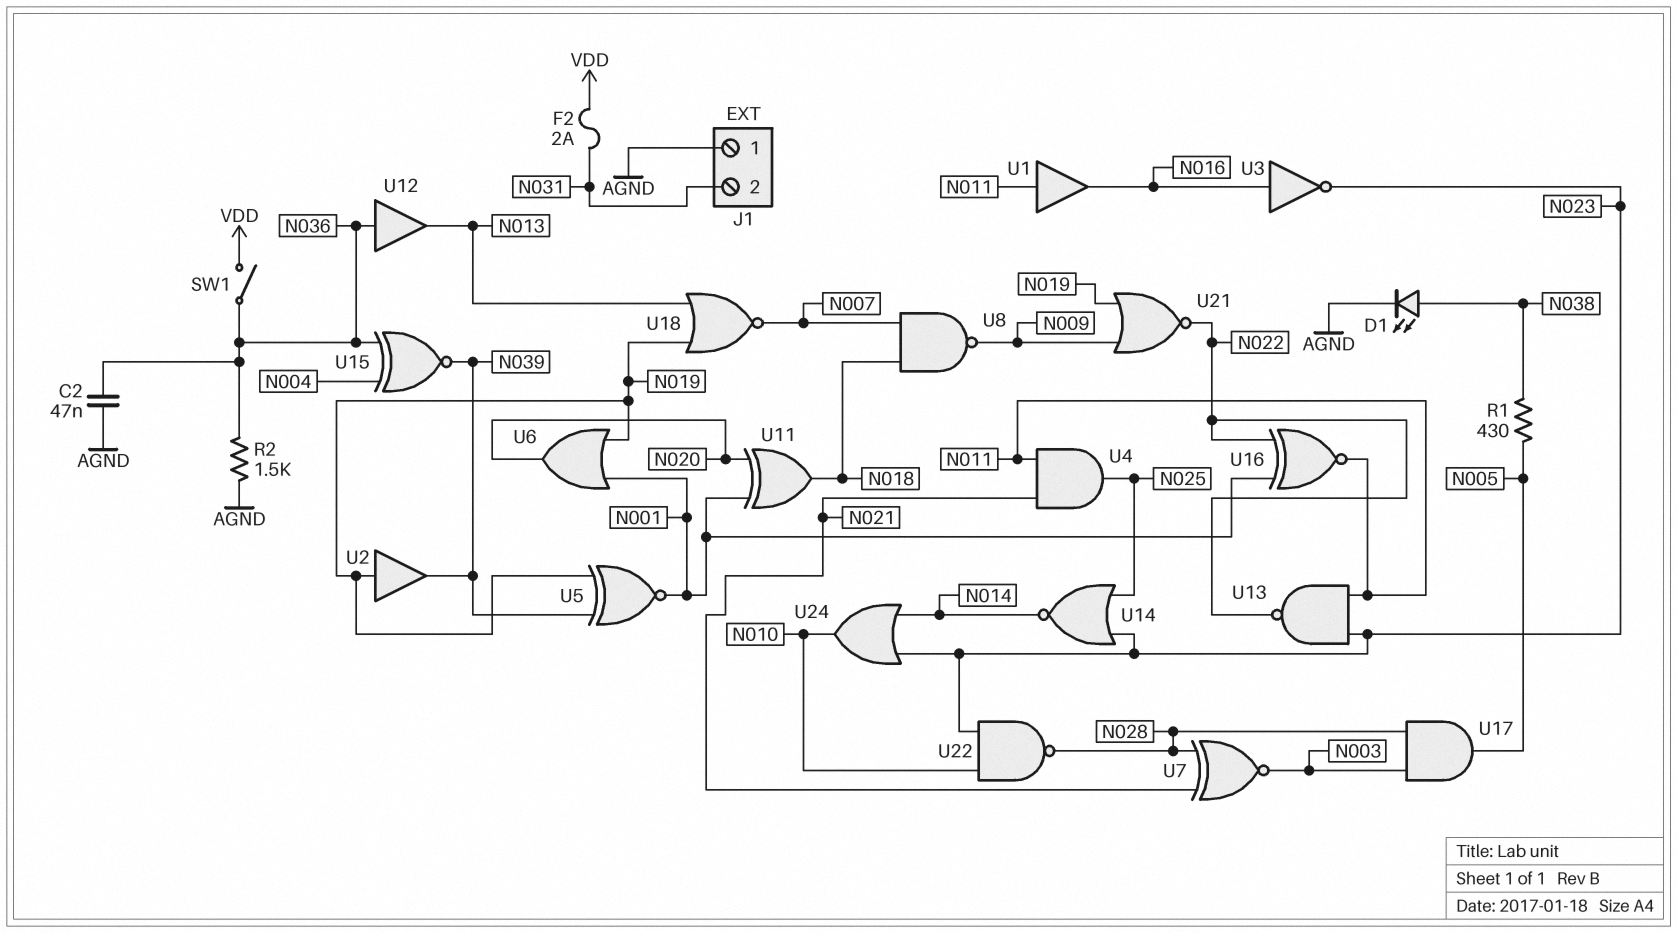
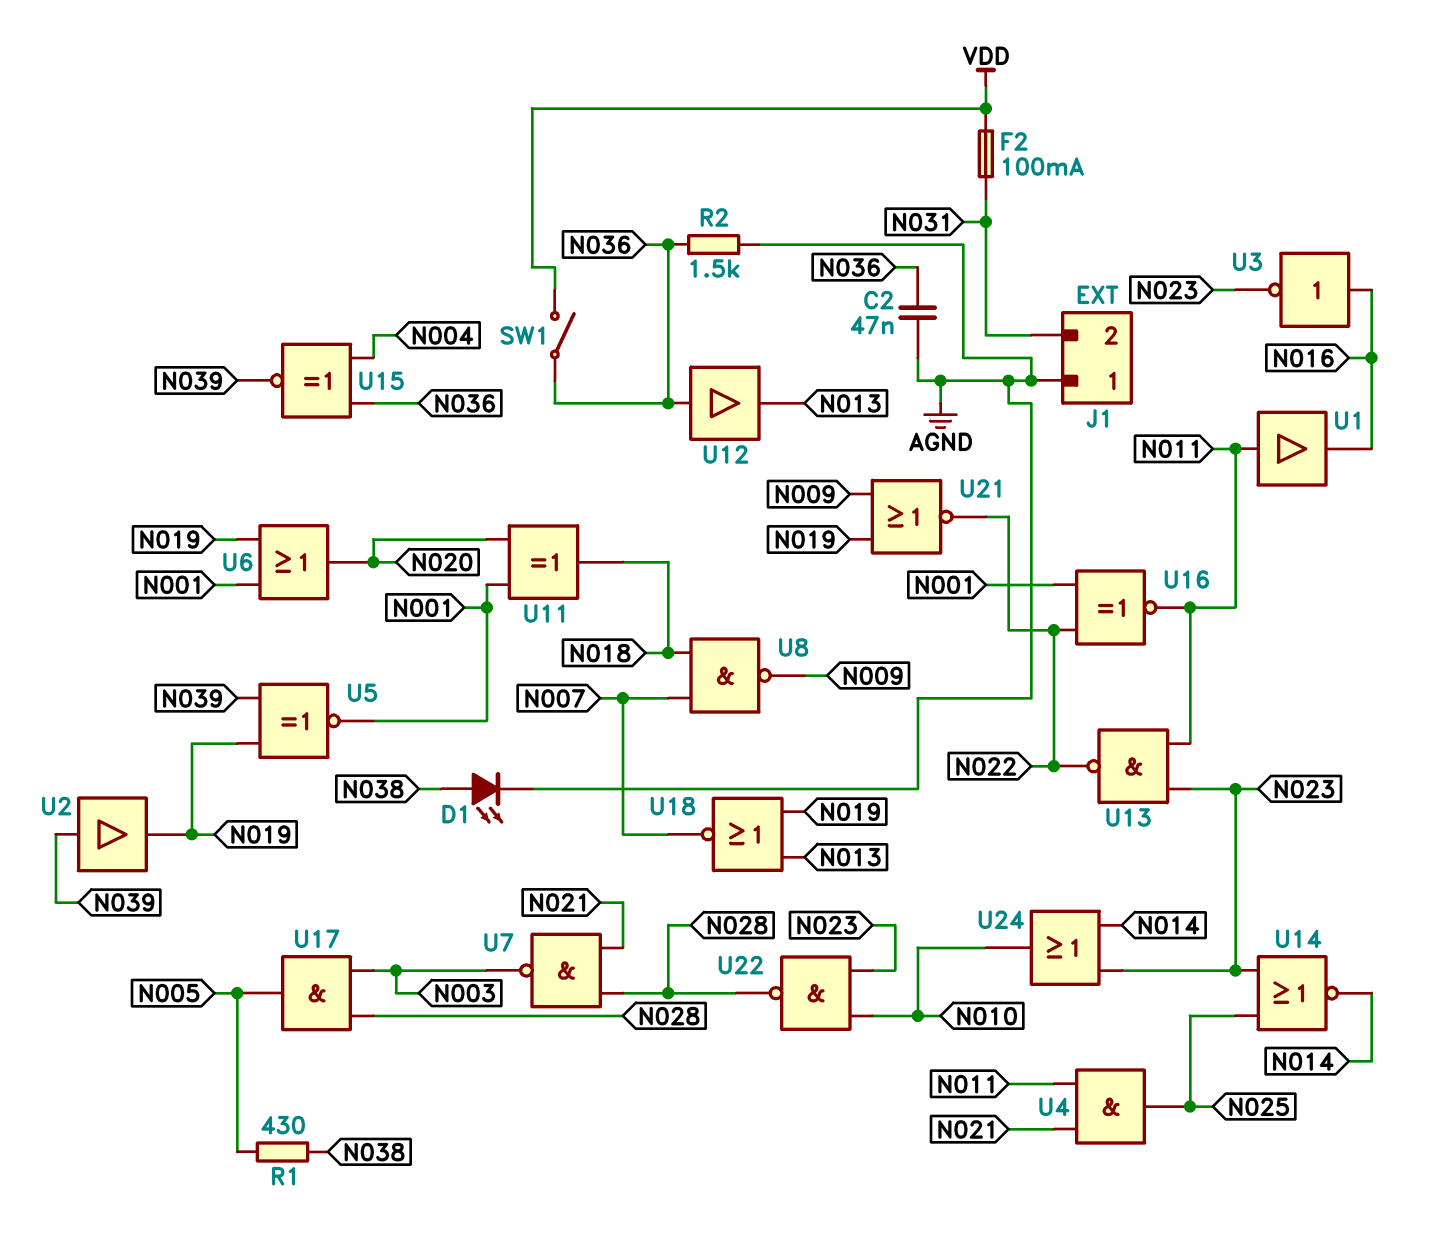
F2: 2A (N031, VDD) -> 100mA (N031, VDD)
U2: buffer (in N019, out N039) -> buffer (in N039, out N019)
U7: XNOR (in N021, in N028, out N003) -> NAND (in N021, in N028, out N003)

